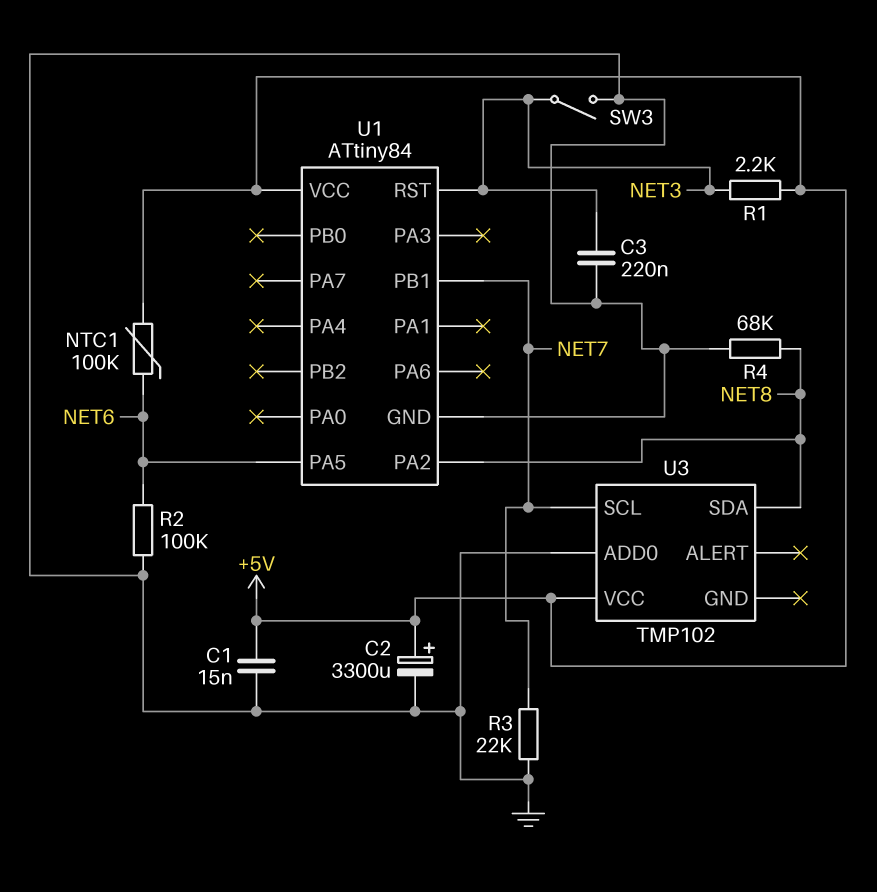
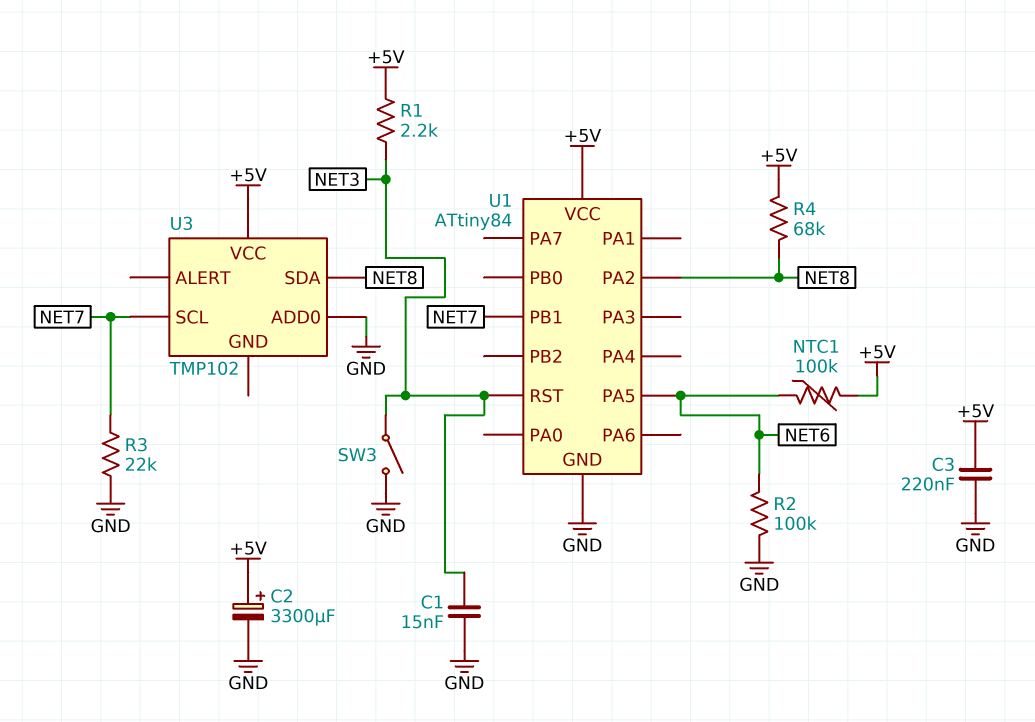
C1: 15nF (+5V, GND) -> 15nF (GND, NET3)
C3: 220nF (GND, NET3) -> 220nF (+5V, GND)
R4: 68k (GND, NET8) -> 68k (+5V, NET8)

